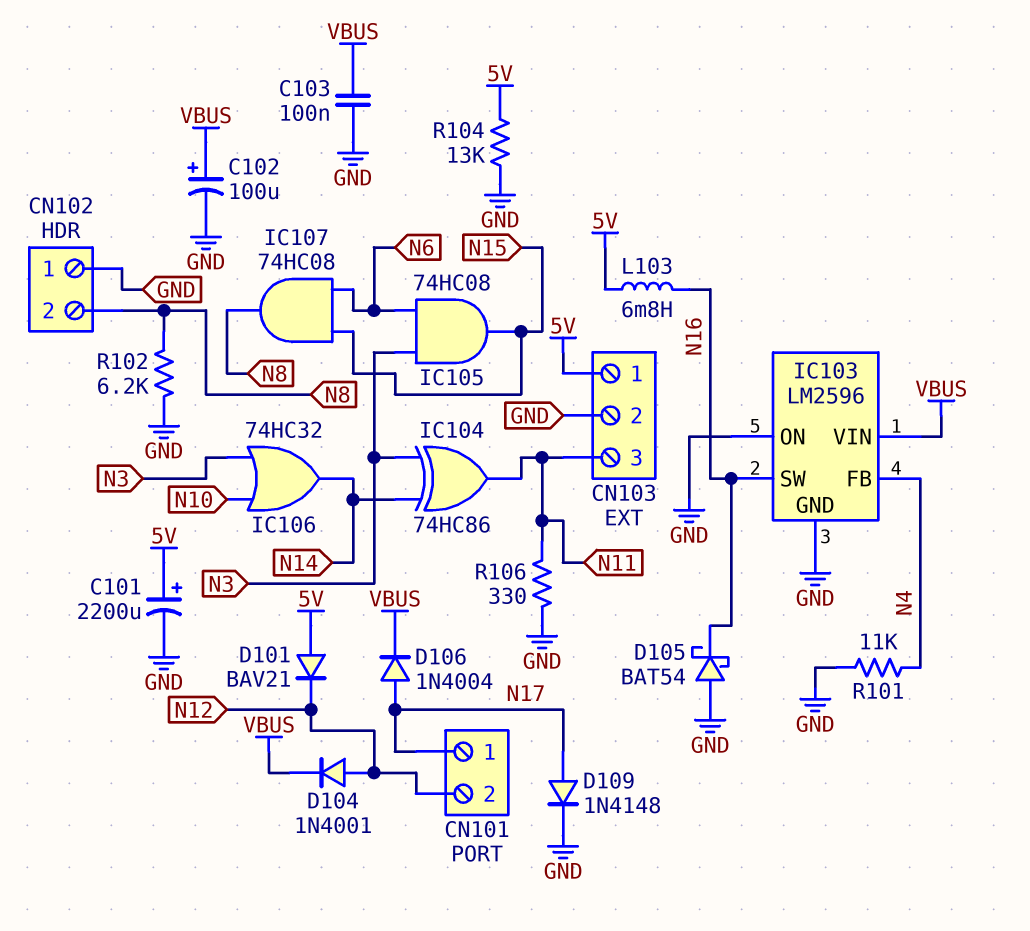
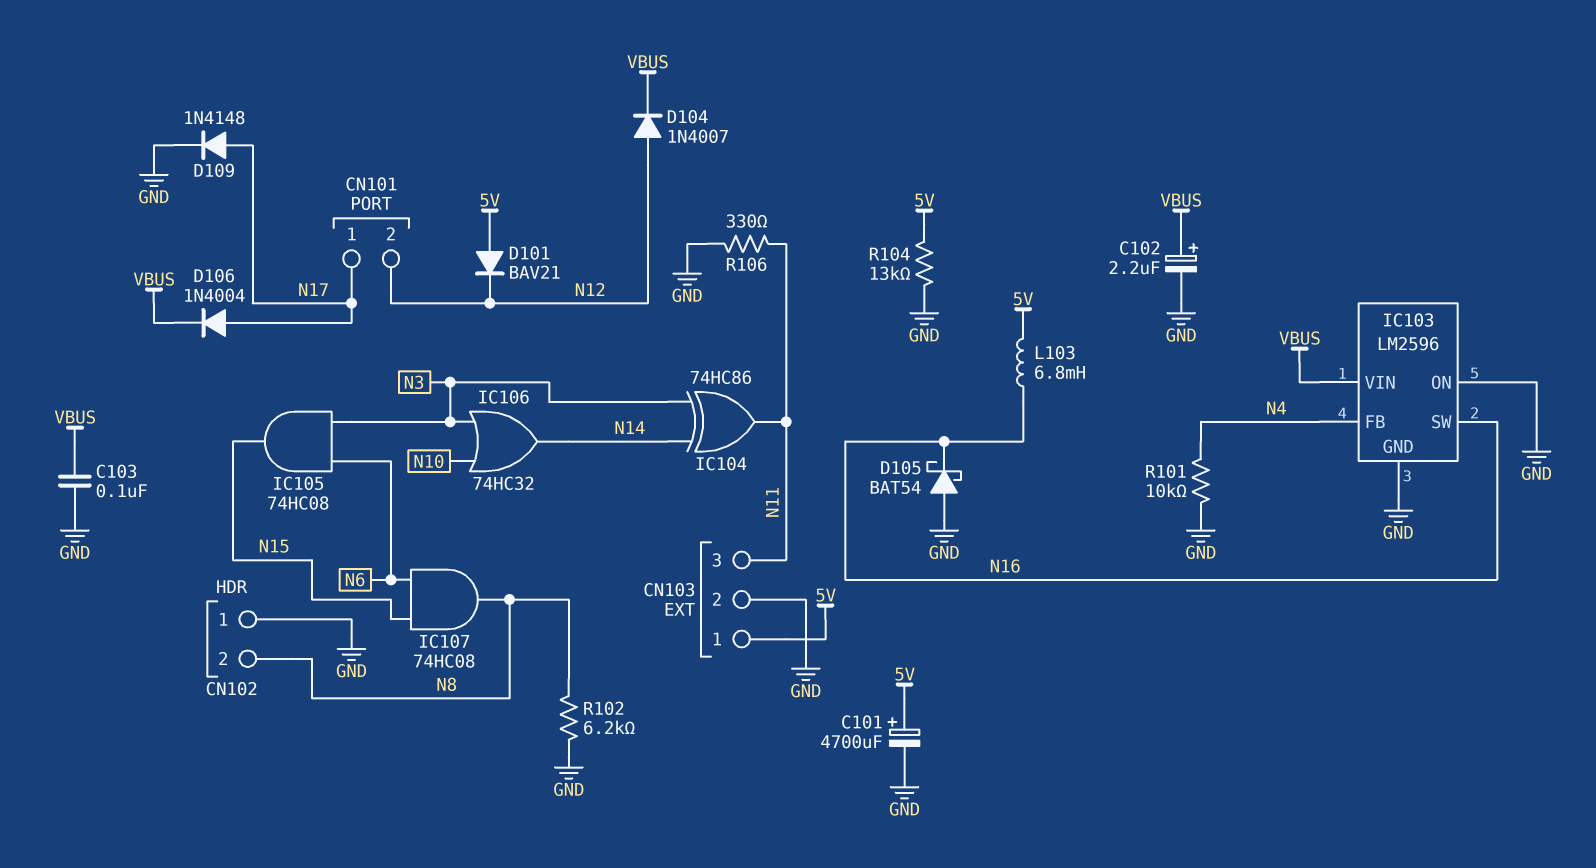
C101: 2200uF (plus 5V, minus GND) -> 4700uF (plus 5V, minus GND)
C102: 100uF (plus VBUS, minus GND) -> 2.2uF (plus VBUS, minus GND)
D104: diode 1N4001 (A N12, K VBUS) -> diode 1N4007 (A N12, K VBUS)
R101: 11k (GND, N4) -> 10k (GND, N4)

